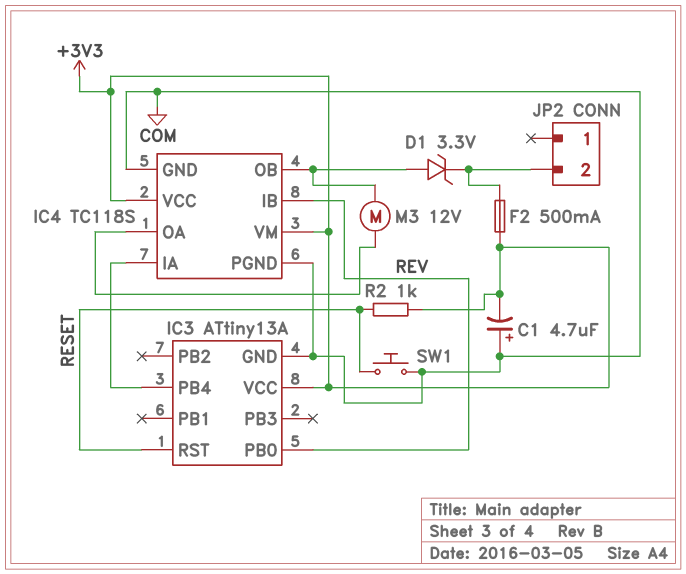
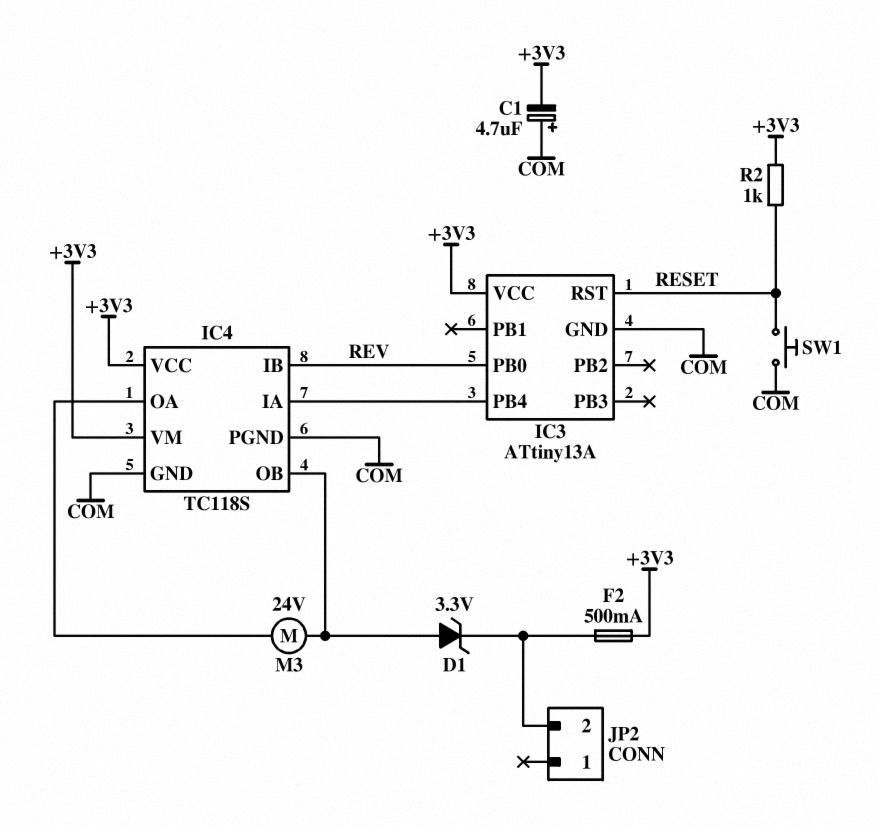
M3: motor 12V (IC4/OA, IC4/OB) -> motor 24V (IC4/OA, IC4/OB)

